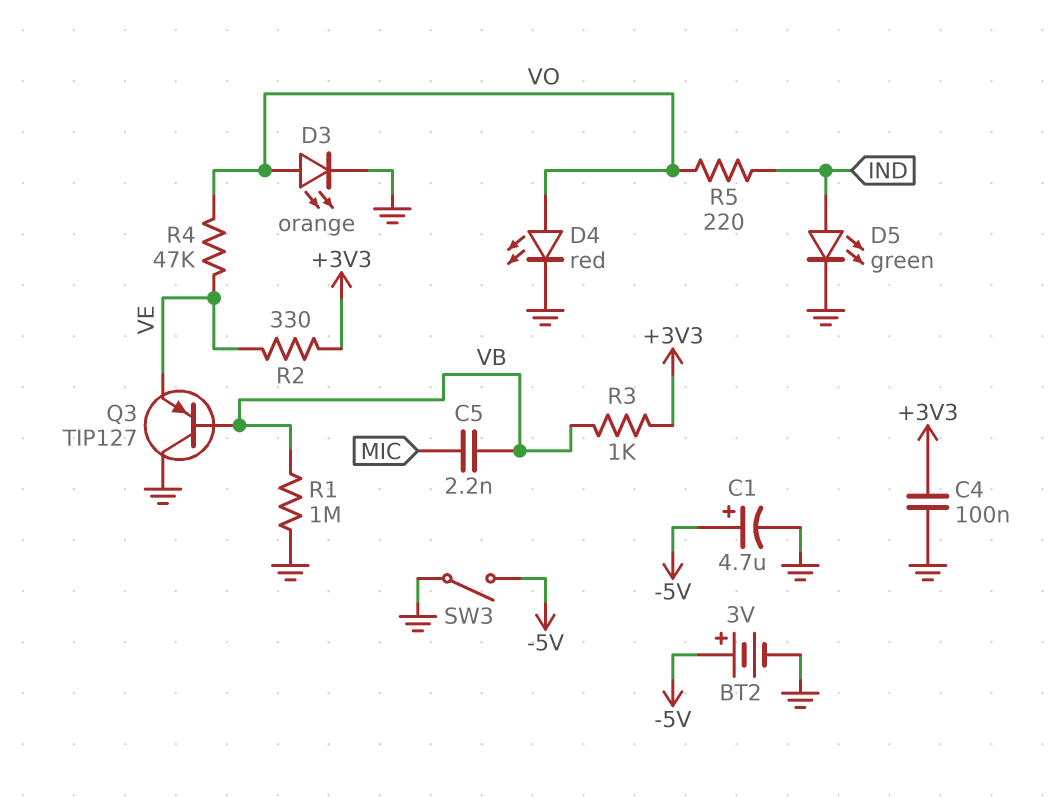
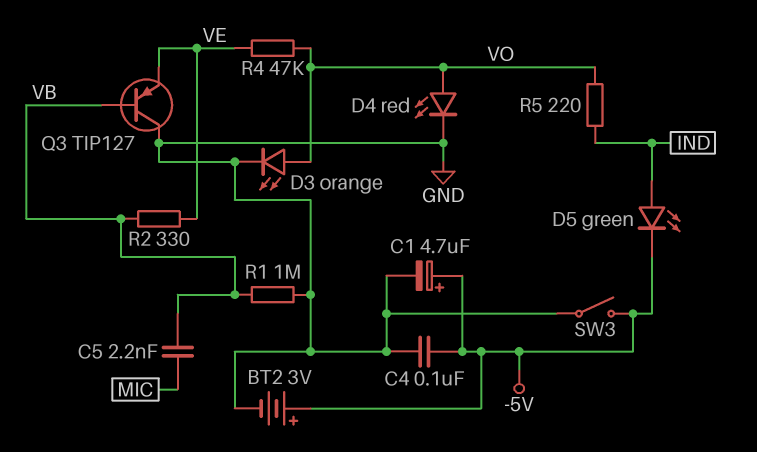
C4: 100nF (+3V3, GND) -> 100nF (-5V, GND)
D5: LED green (A IND, K GND) -> LED green (A IND, K -5V)
R2: 330 (+3V3, VE) -> 330 (VB, VE)
R3: 1k (+3V3, VB) -> none

